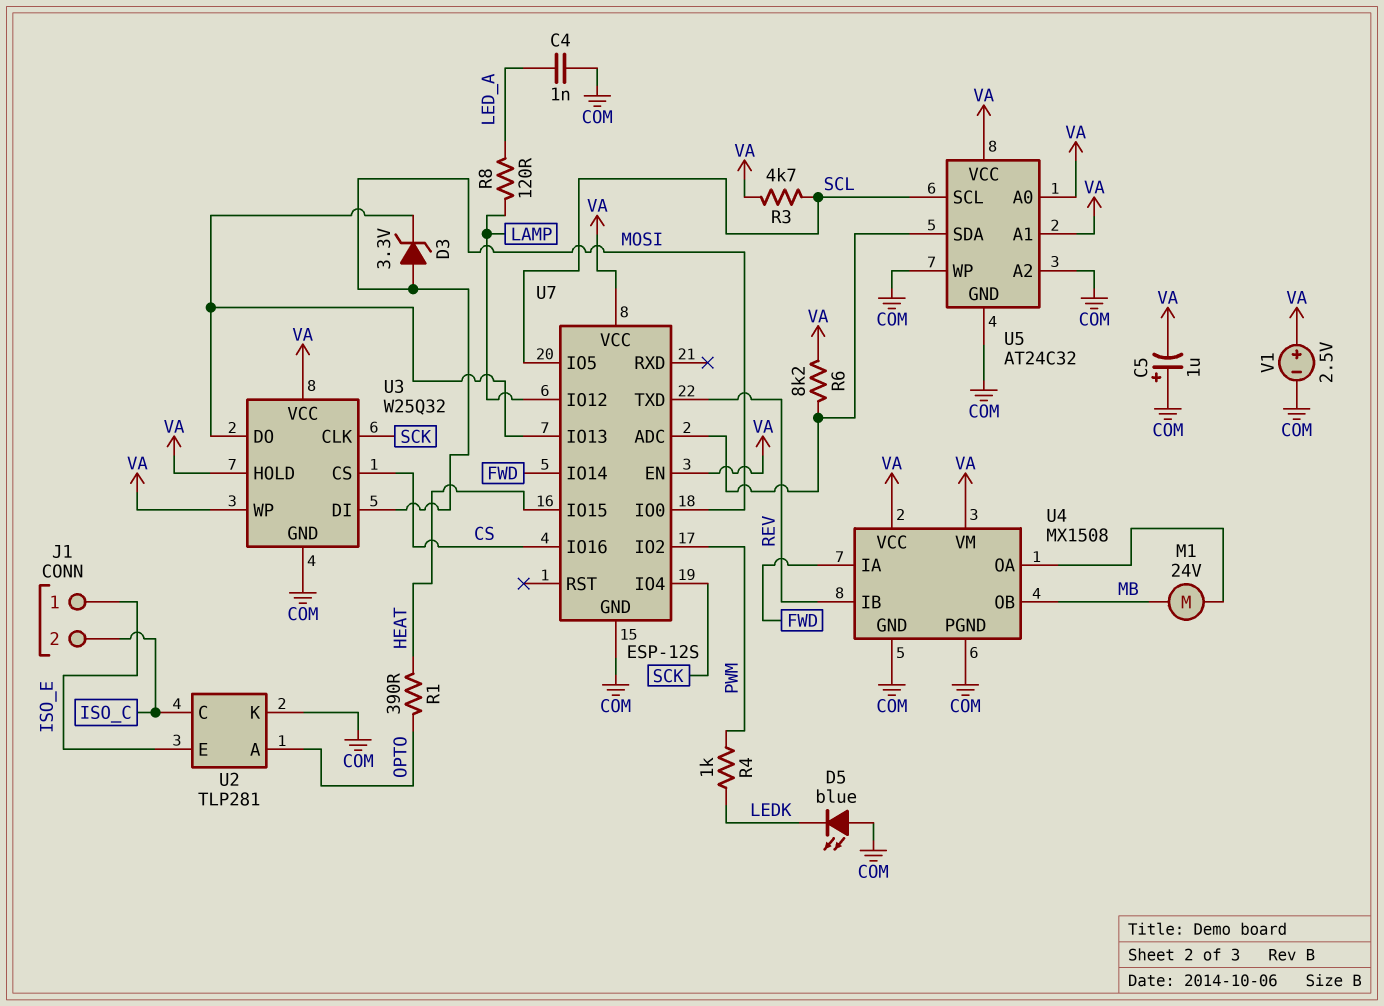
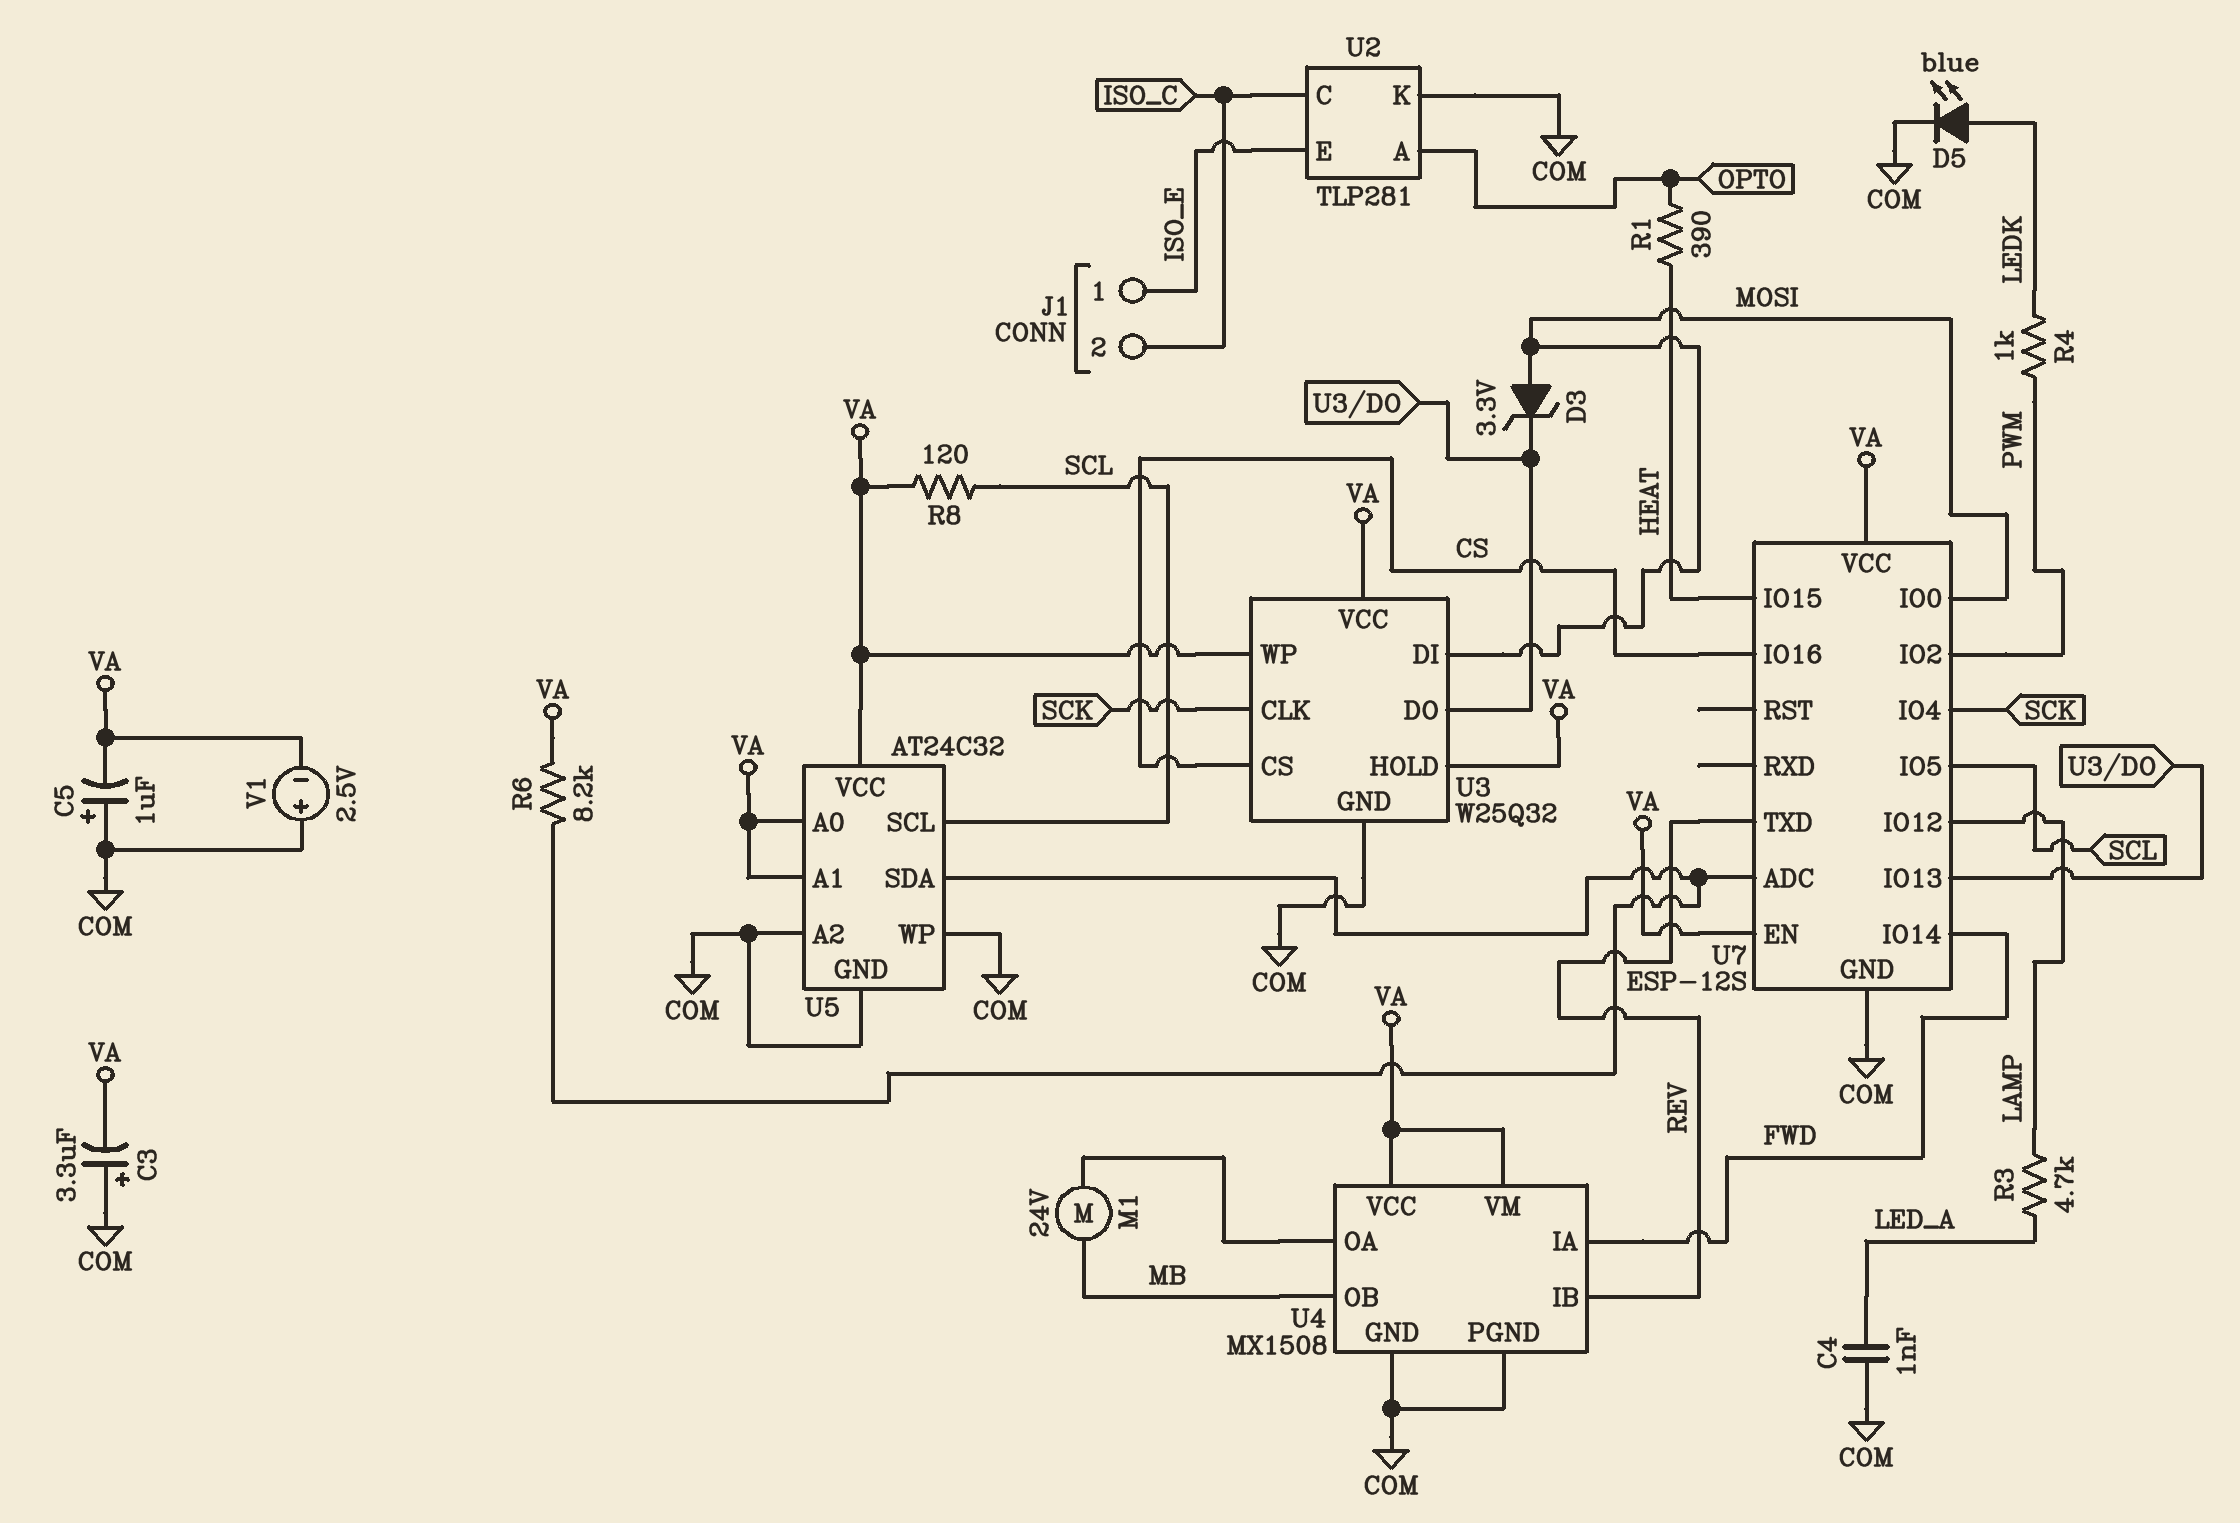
C3: none -> 3.3uF (plus COM, minus VA)
D5: LED blue (A COM, K LEDK) -> LED blue (A LEDK, K COM)
R3: 4.7k (SCL, VA) -> 4.7k (LAMP, LED_A)
R8: 120 (LAMP, LED_A) -> 120 (SCL, VA)
V1: 2.5V (plus VA, minus COM) -> 2.5V (plus COM, minus VA)

